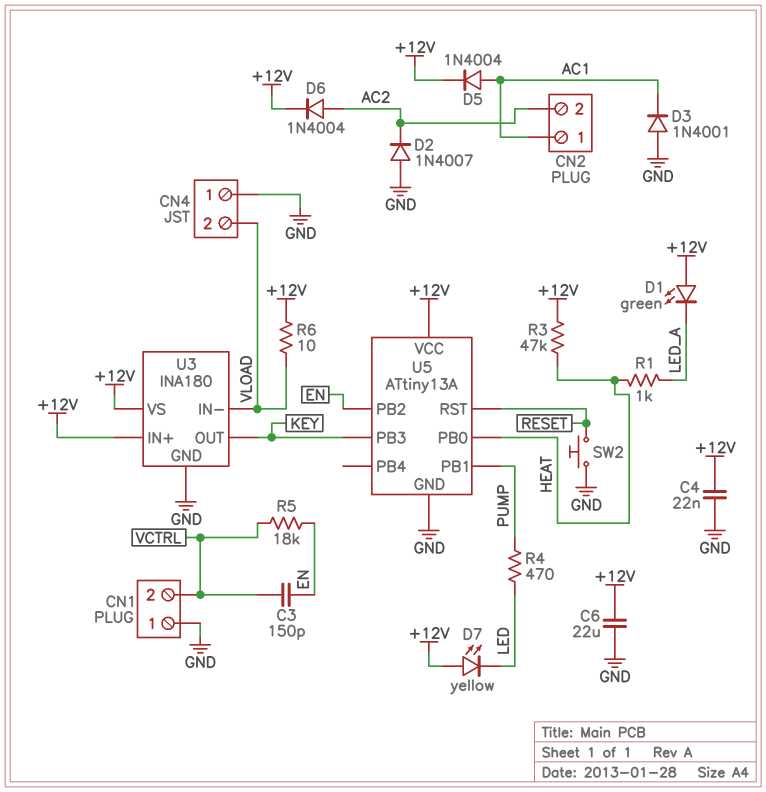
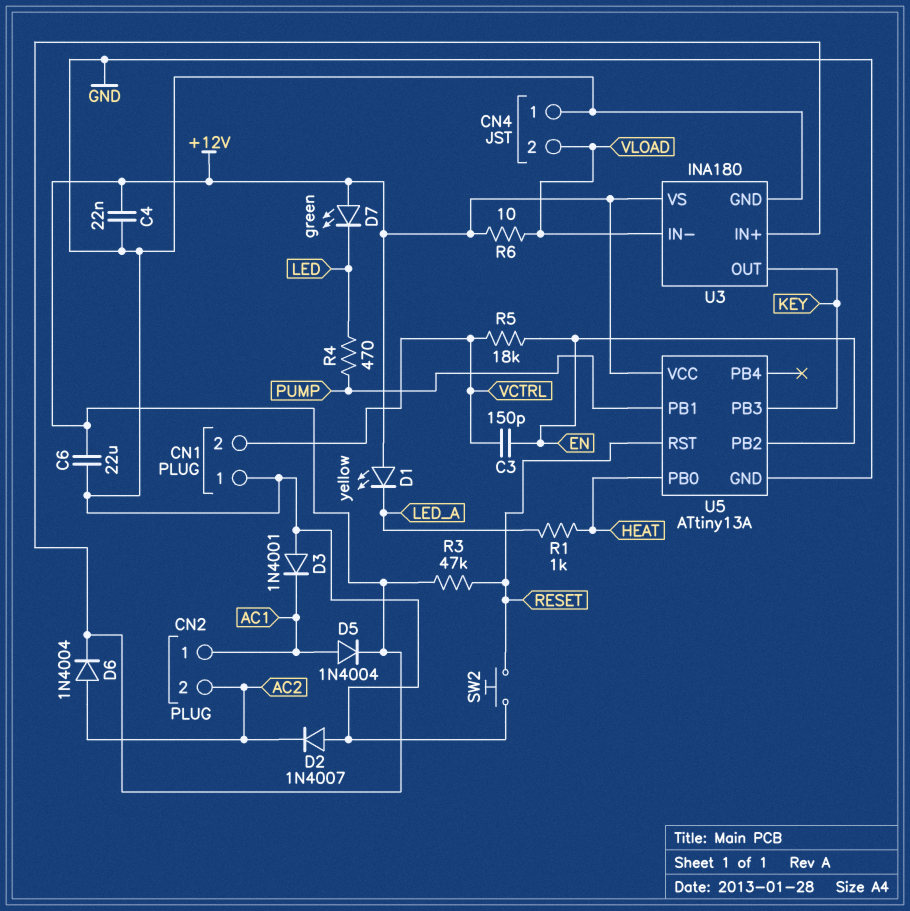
D1: LED green (A +12V, K LED_A) -> LED yellow (A +12V, K LED_A)
D7: LED yellow (A +12V, K LED) -> LED green (A +12V, K LED)
R3: 47k (+12V, HEAT) -> 47k (+12V, RESET)

